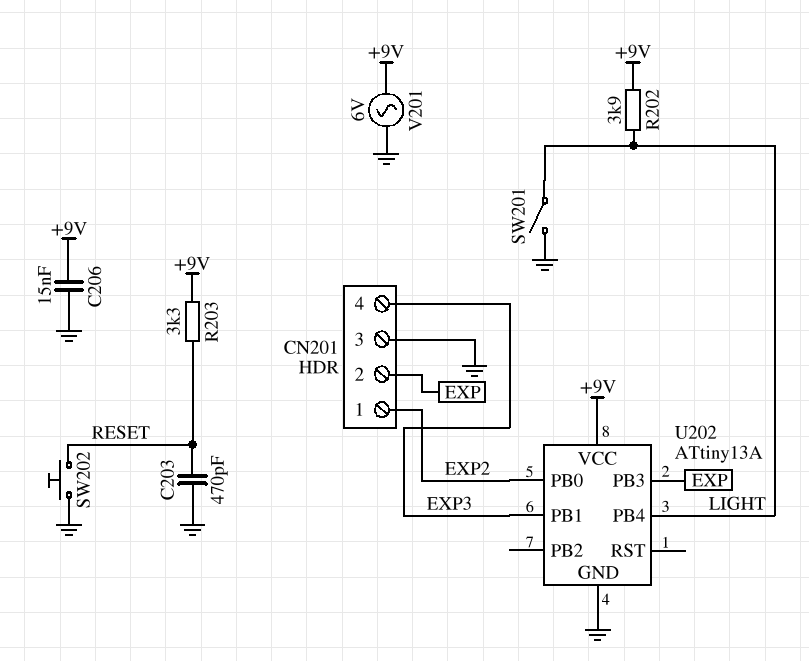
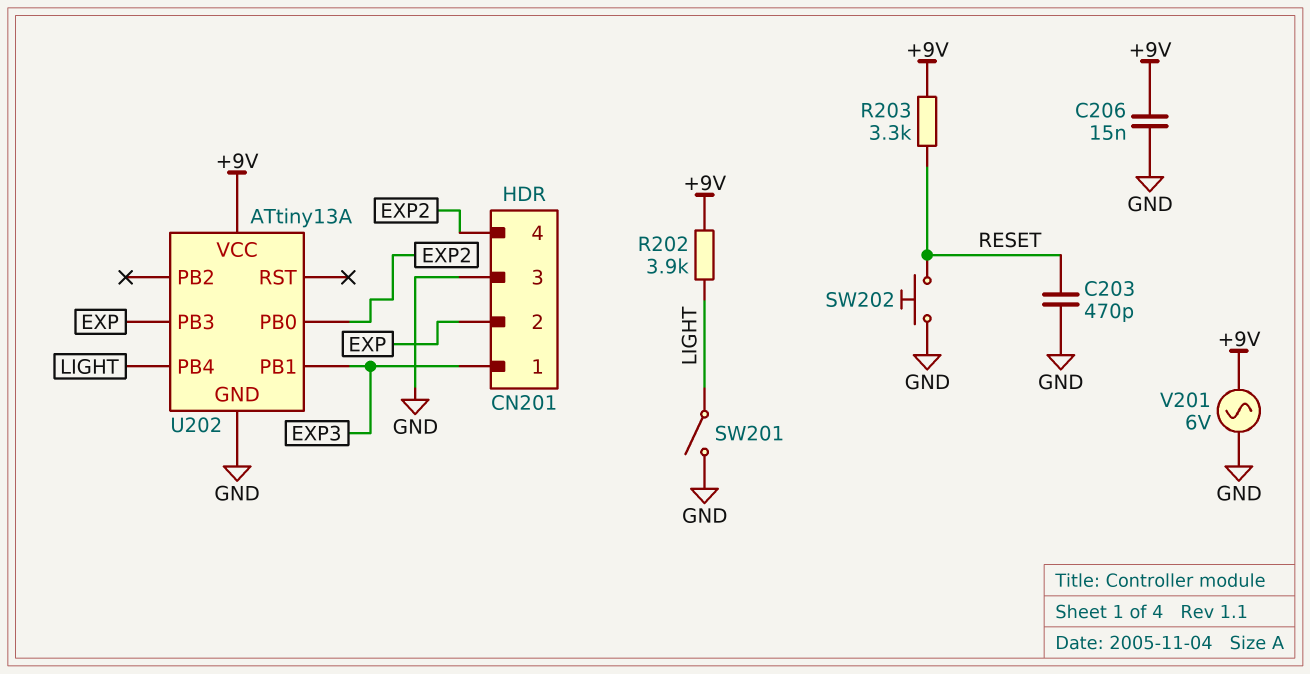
CN201 pin 1: EXP2 -> EXP3
CN201 pin 4: EXP3 -> EXP2

